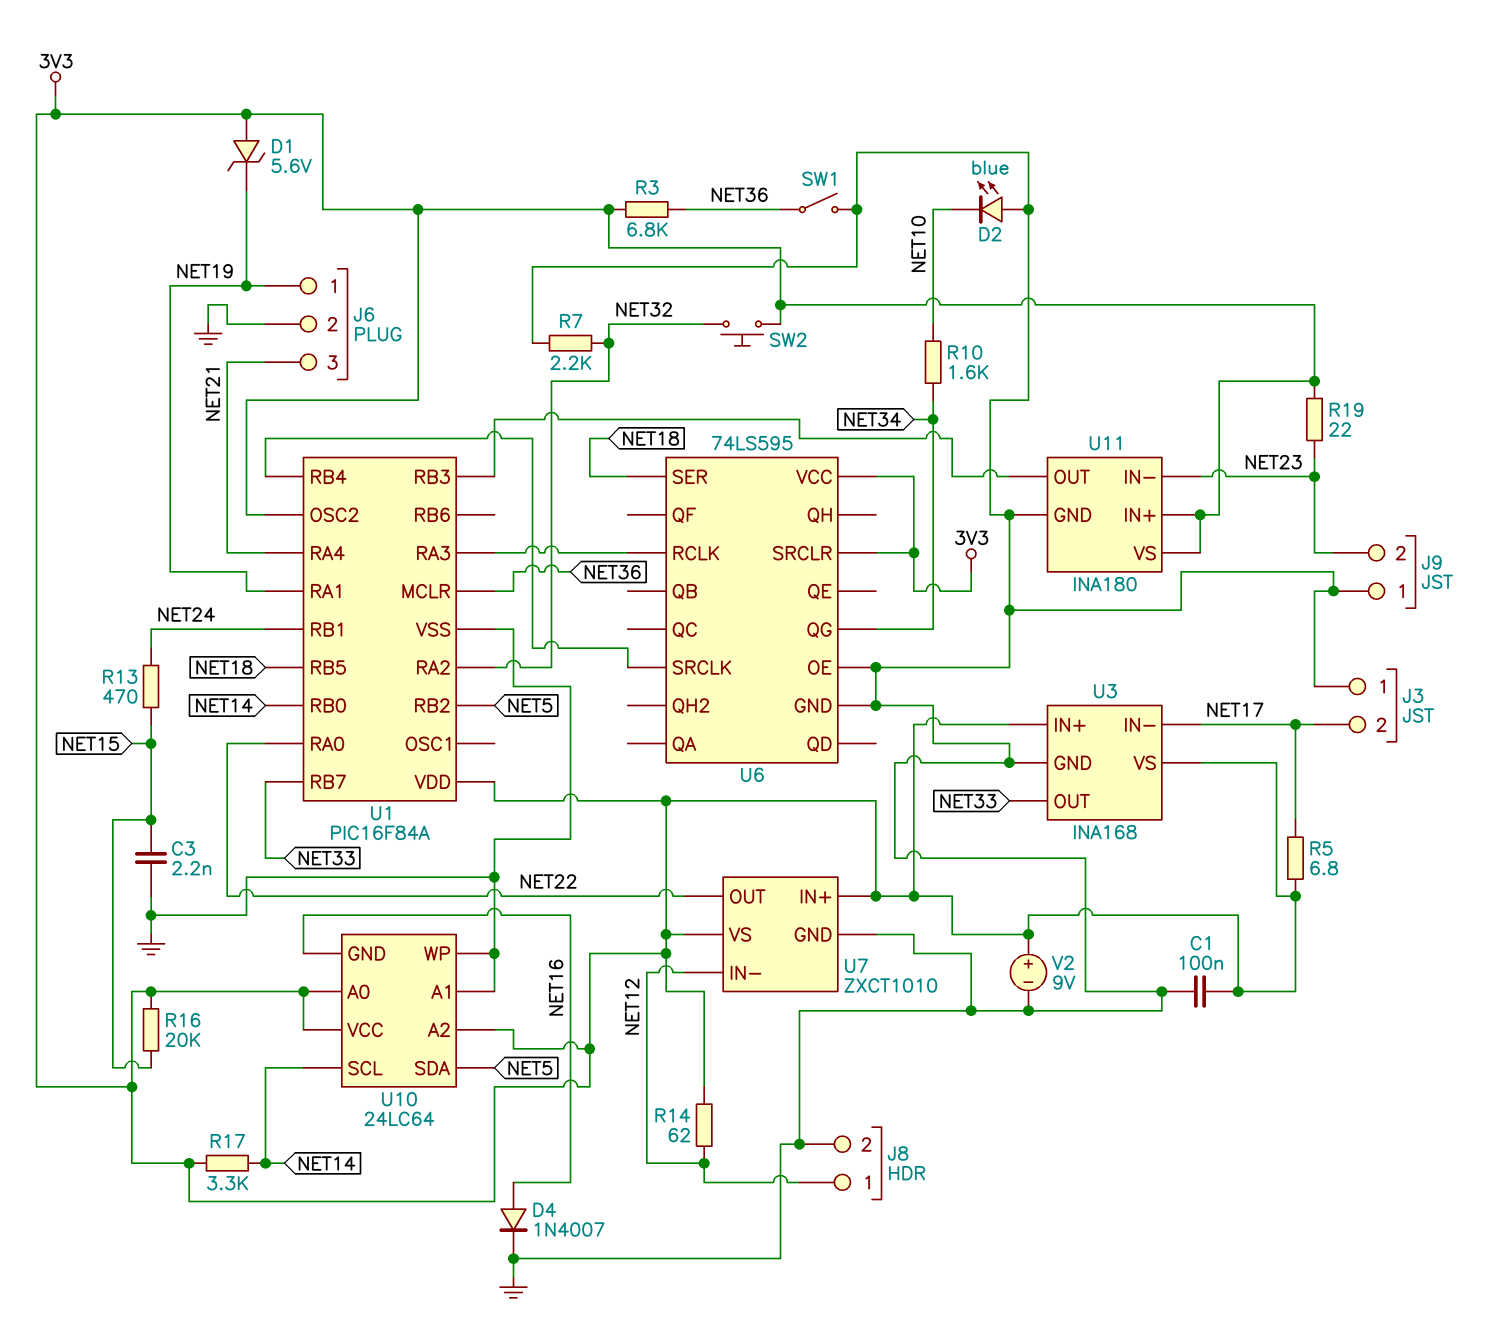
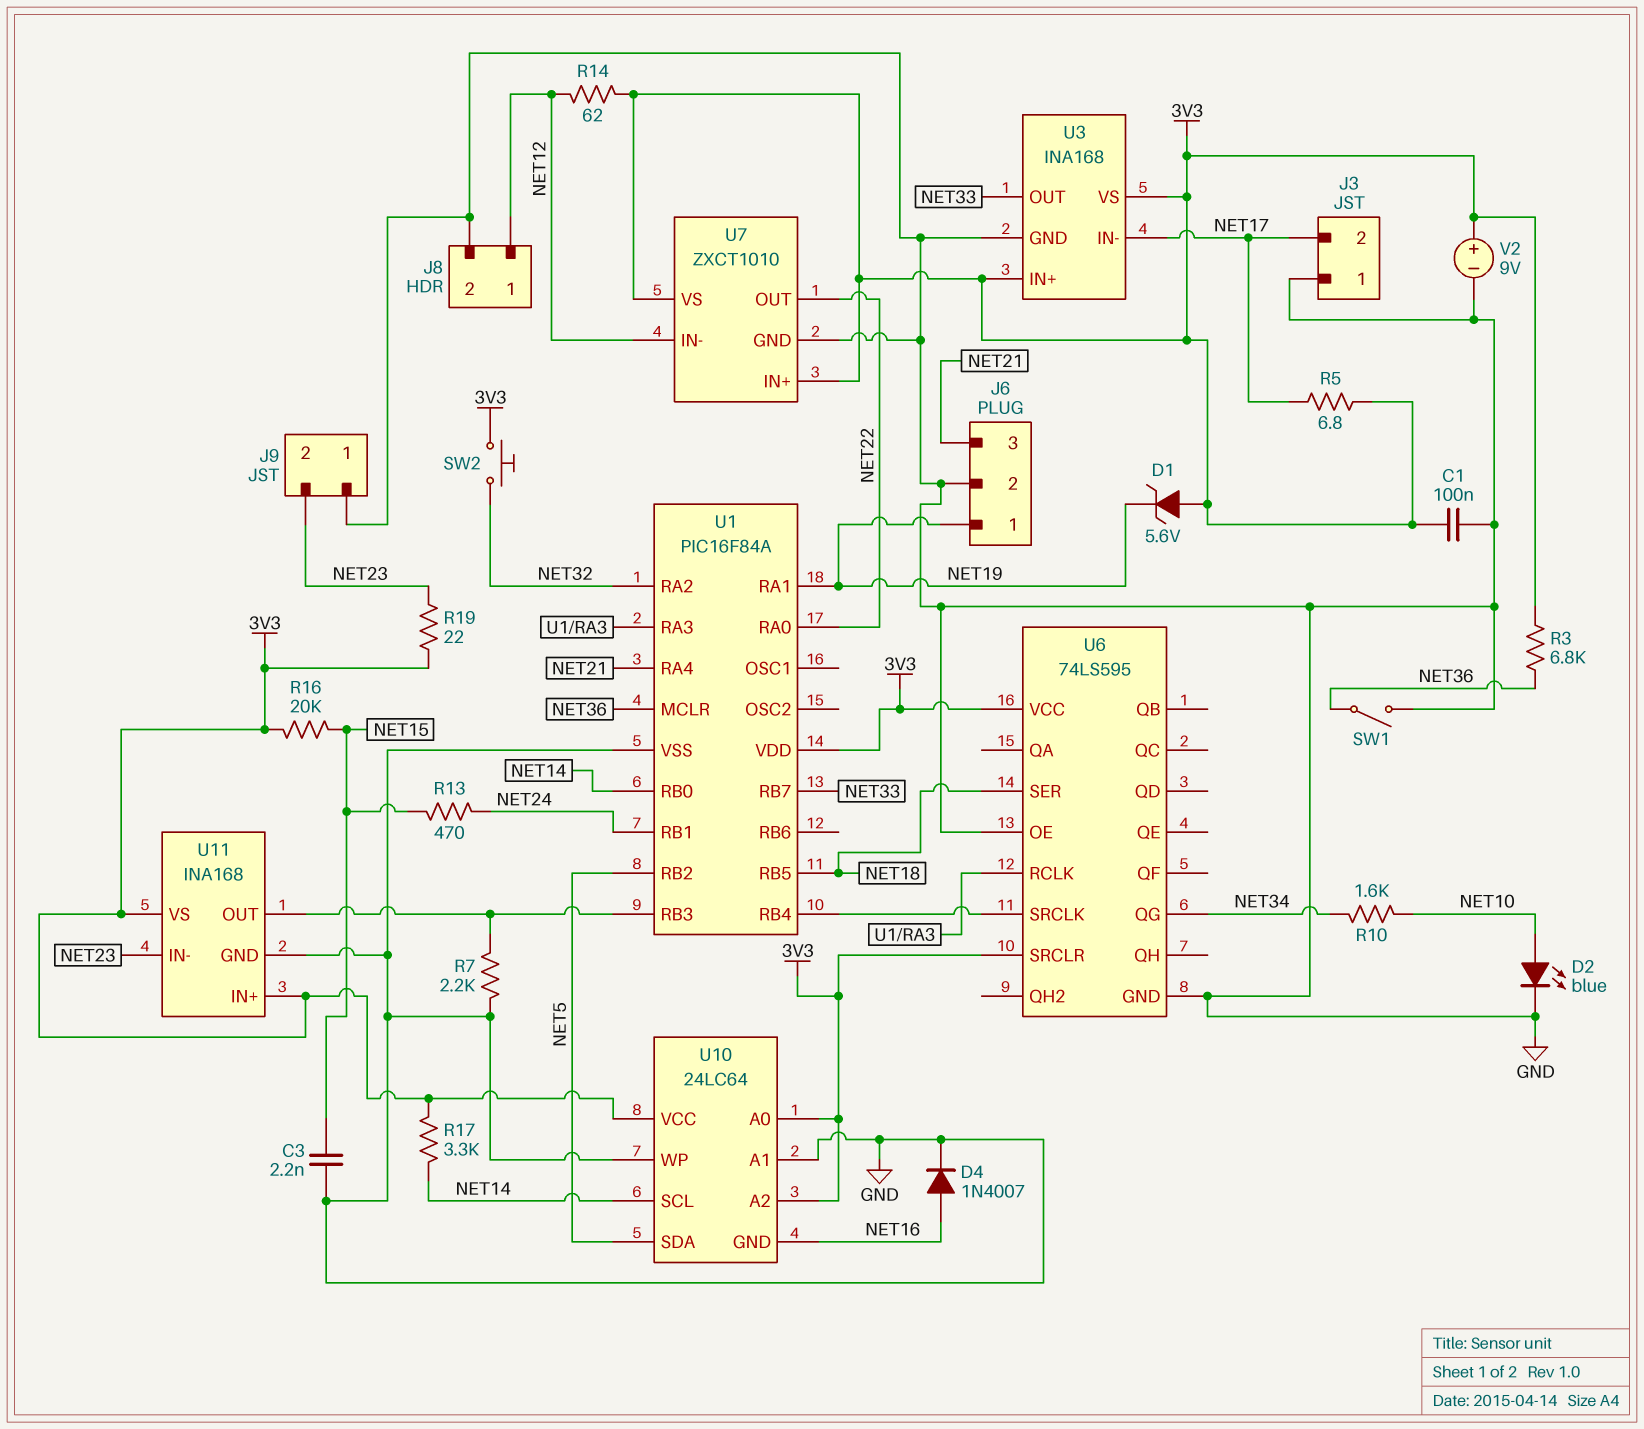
D2: LED blue (A GND, K NET10) -> LED blue (A NET10, K GND)
R7: 2.2k (GND, NET32) -> 2.2k (GND, U1/RB3)
U1 pin OSC2: 3V3 -> none
U11: INA180 -> INA168

